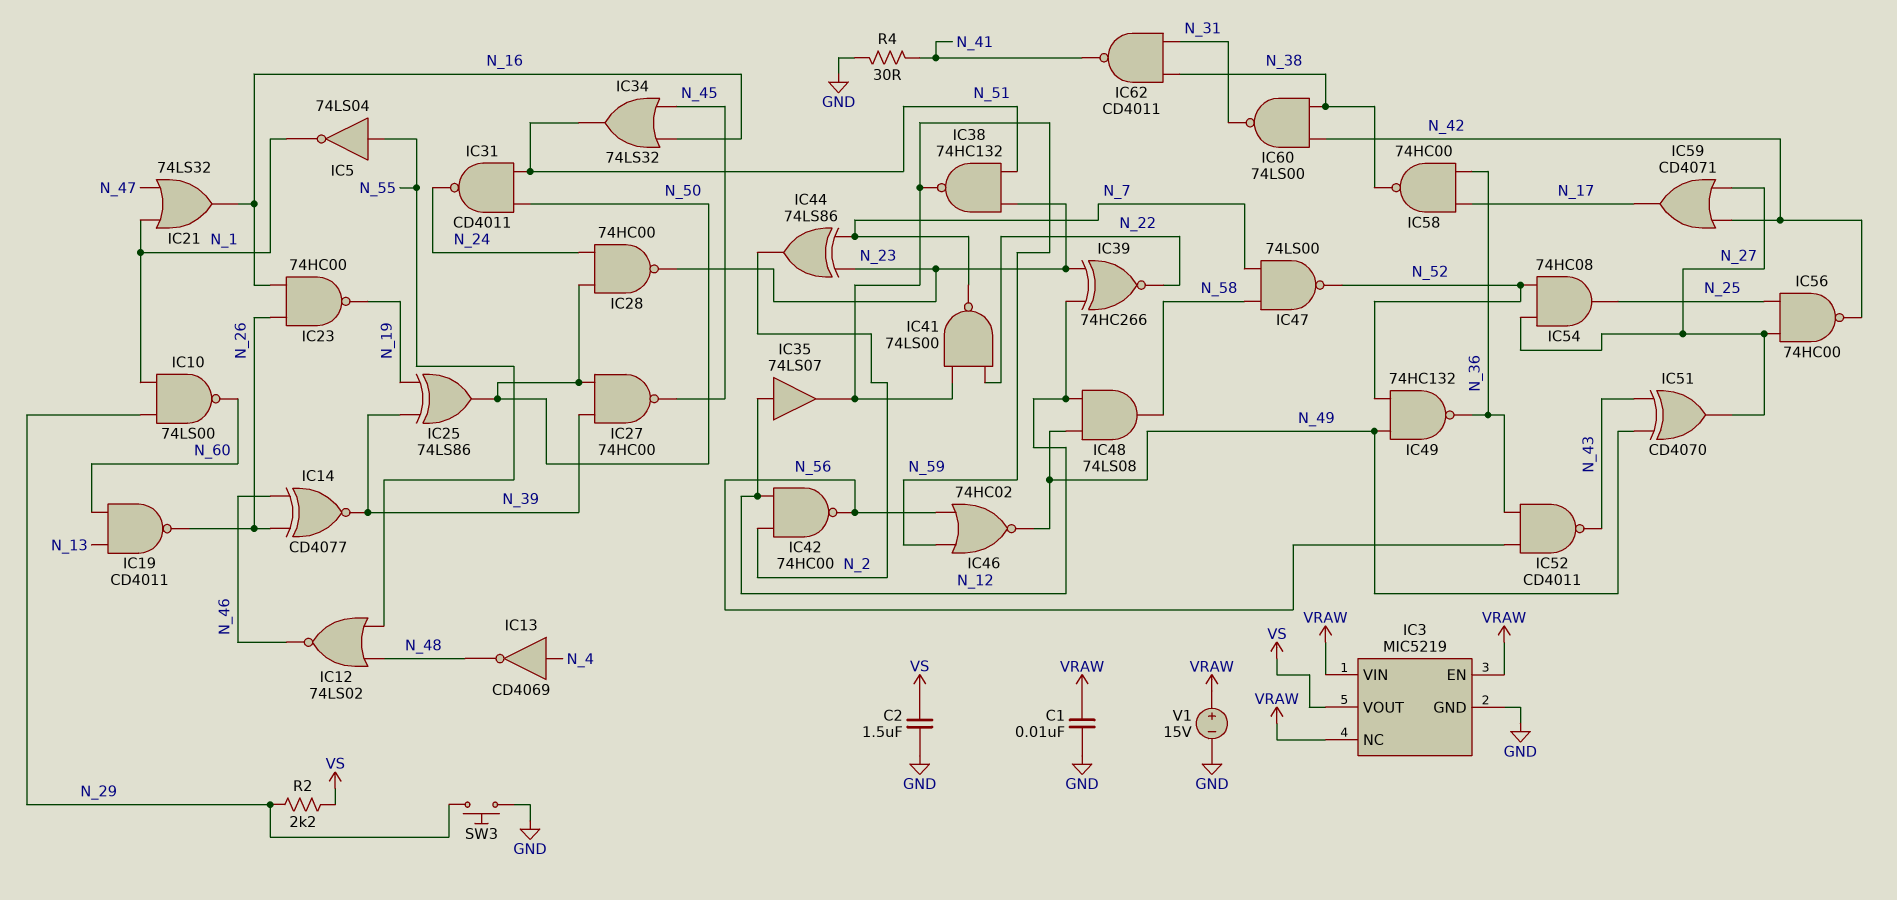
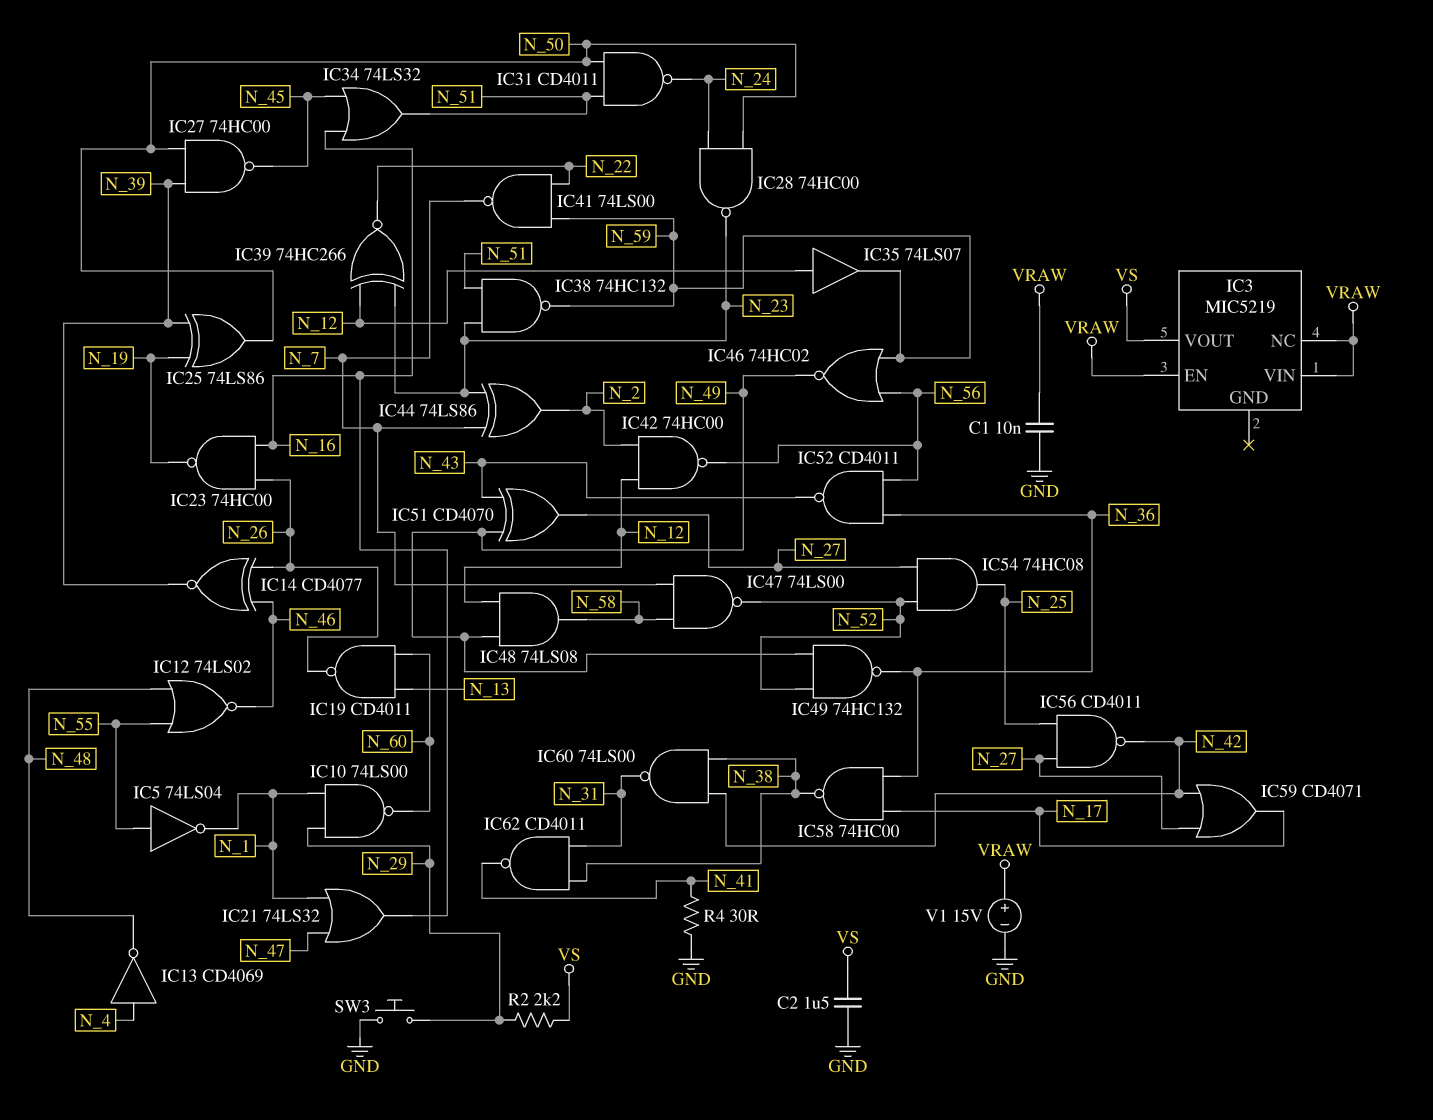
IC3 pin GND: GND -> none
IC56: NAND 74HC00 (in N_25, in N_27, out N_42) -> NAND CD4011 (in N_25, in N_27, out N_42)

